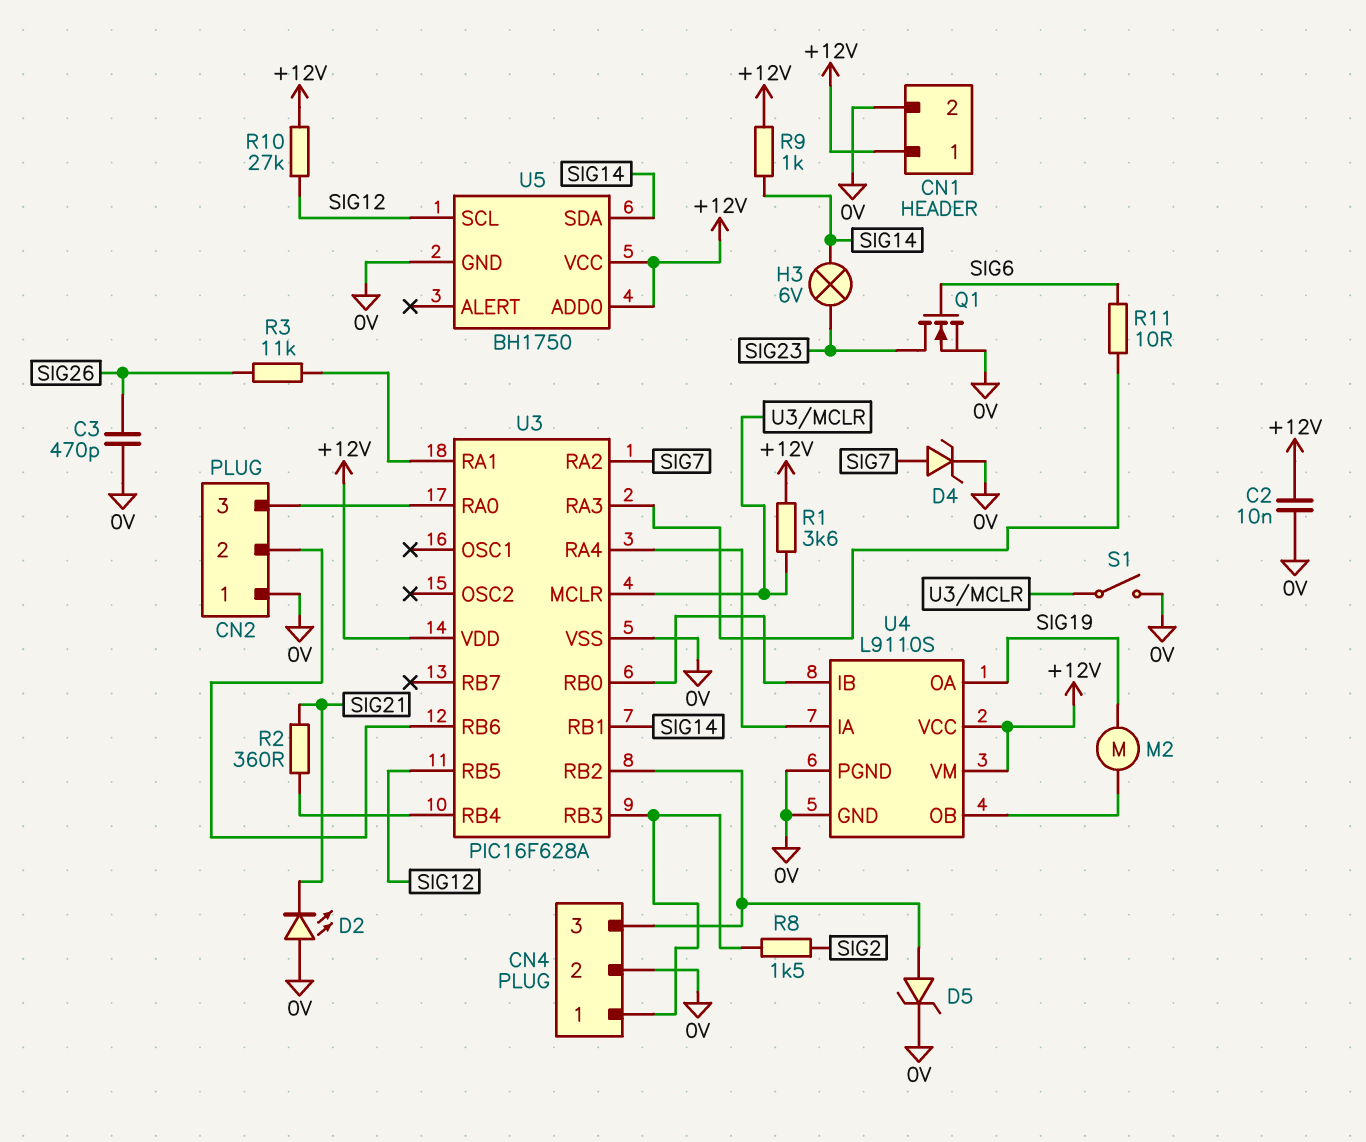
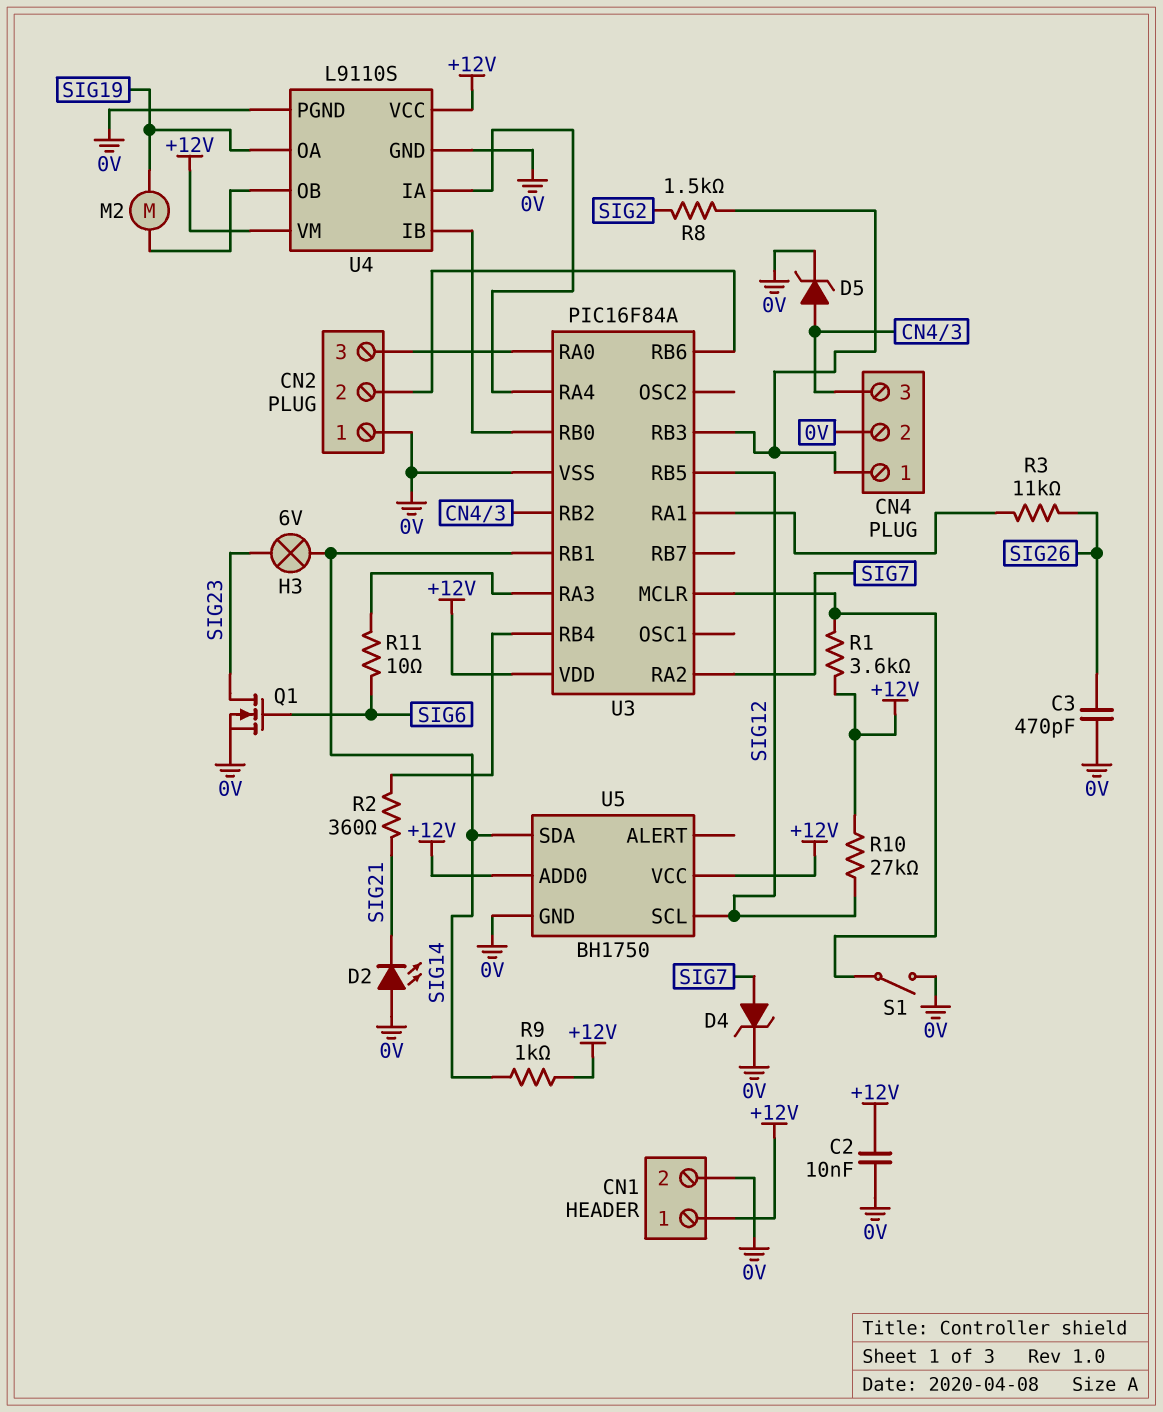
U3: PIC16F628A -> PIC16F84A

